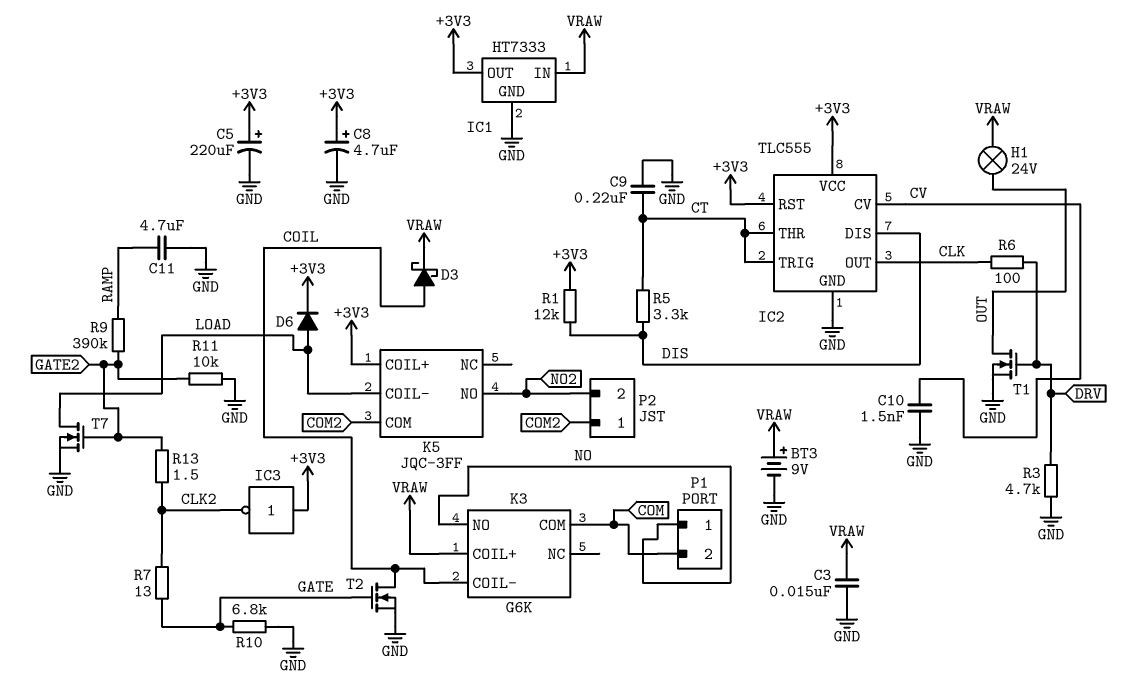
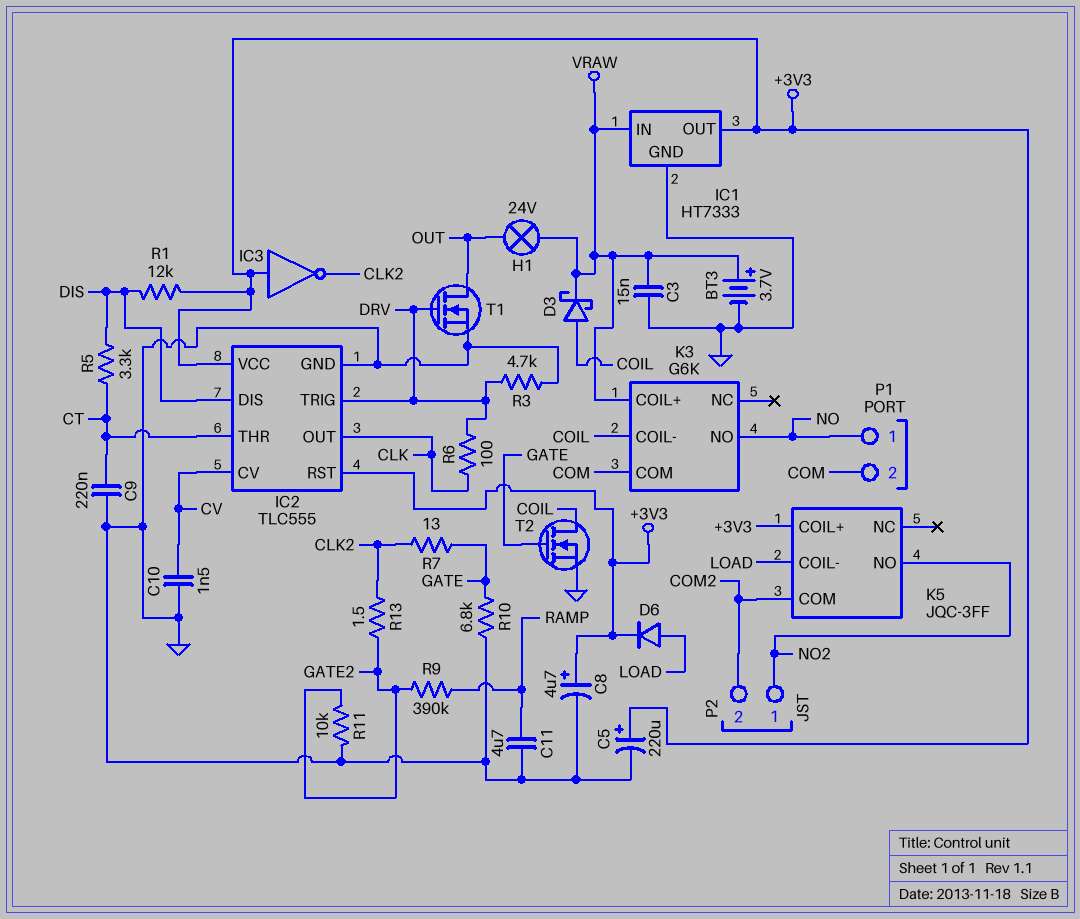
BT3: 9V (plus VRAW, minus GND) -> 3.7V (plus VRAW, minus GND)
IC2 pin TRIG: CT -> DRV
P2 pin 1: COM2 -> NO2
P2 pin 2: NO2 -> COM2
T7: NMOS (G GATE2, D LOAD, S GND) -> none

